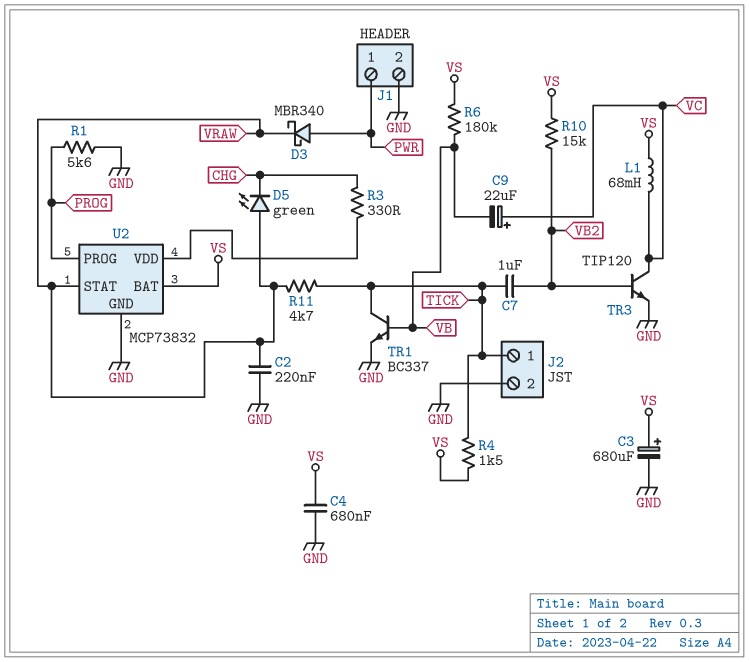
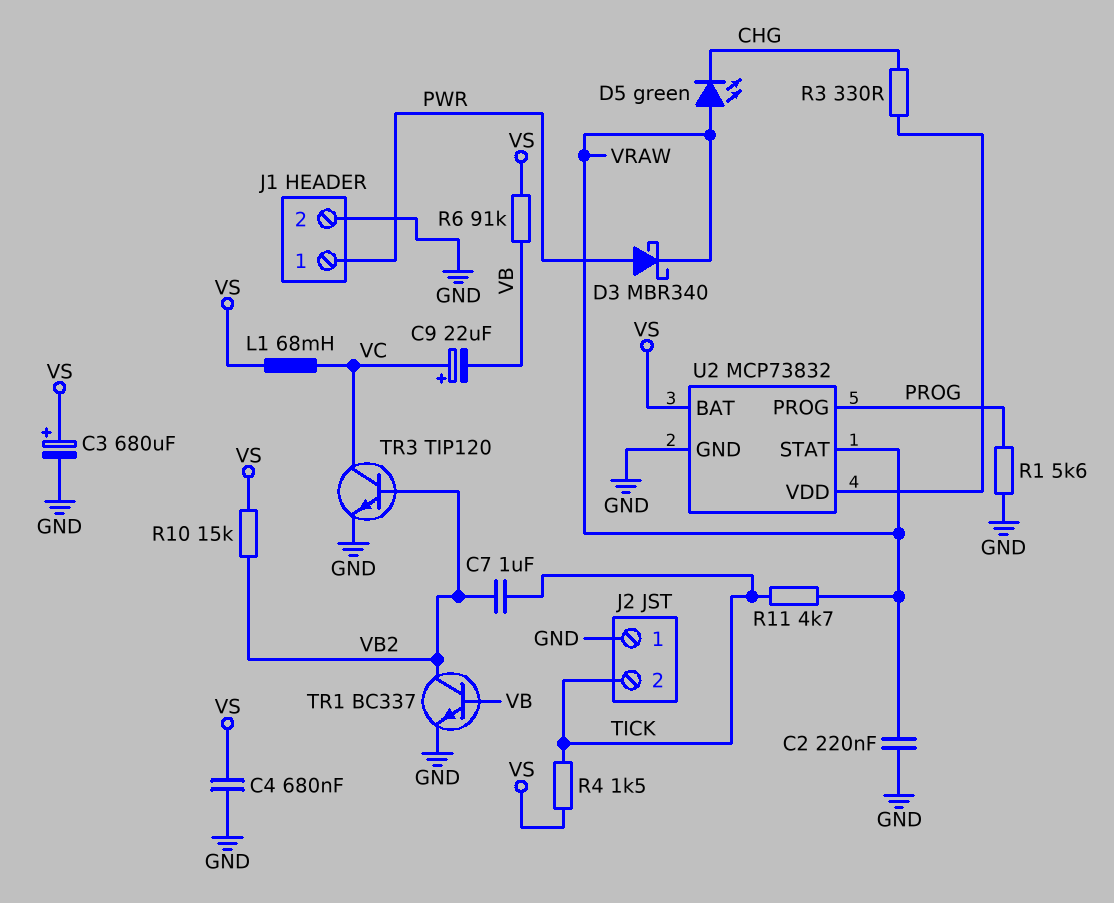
J2 pin 1: TICK -> GND
J2 pin 2: GND -> TICK
R6: 180k (VB, VS) -> 91k (VB, VS)
TR1: NPN BC337 (B VB, C TICK, E GND) -> NPN BC337 (B VB, C VB2, E GND)

